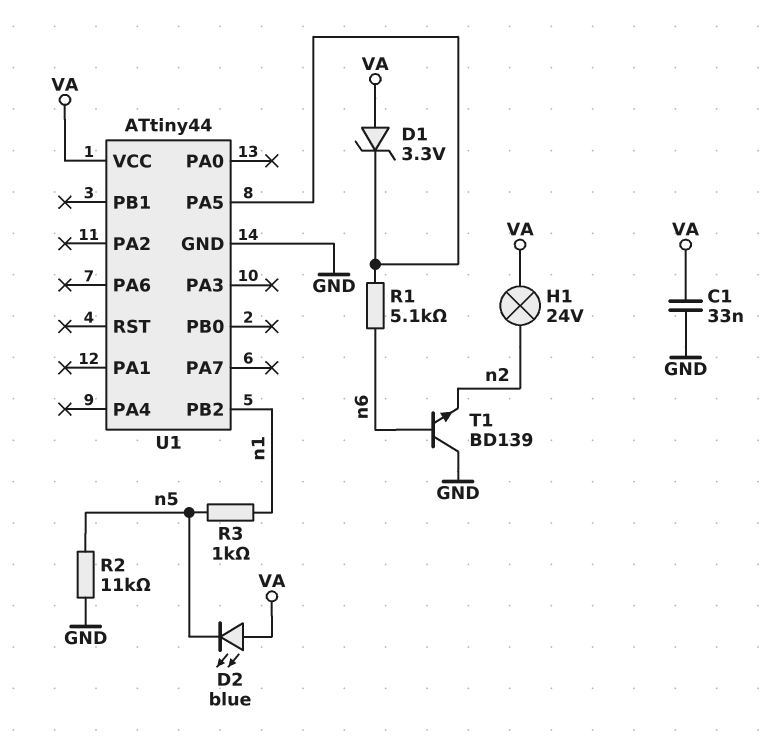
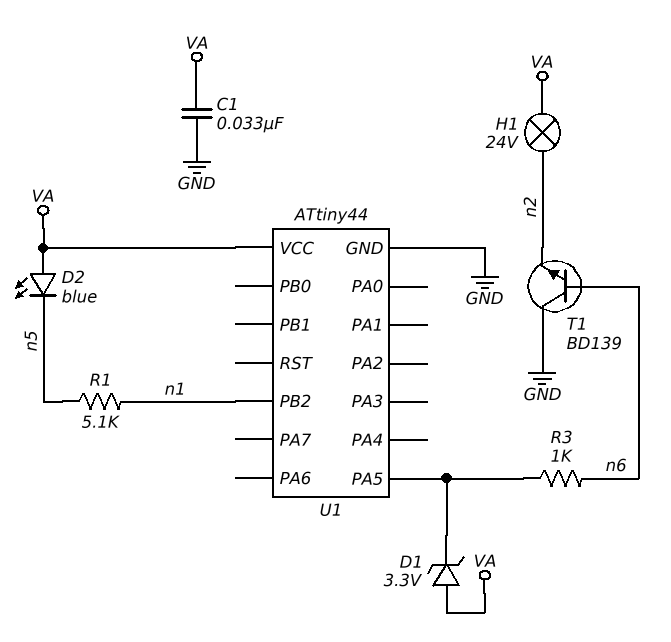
R1: 5.1k (U1/PA5, n6) -> 5.1k (n1, n5)
R2: 11k (GND, n5) -> none
R3: 1k (n1, n5) -> 1k (U1/PA5, n6)

